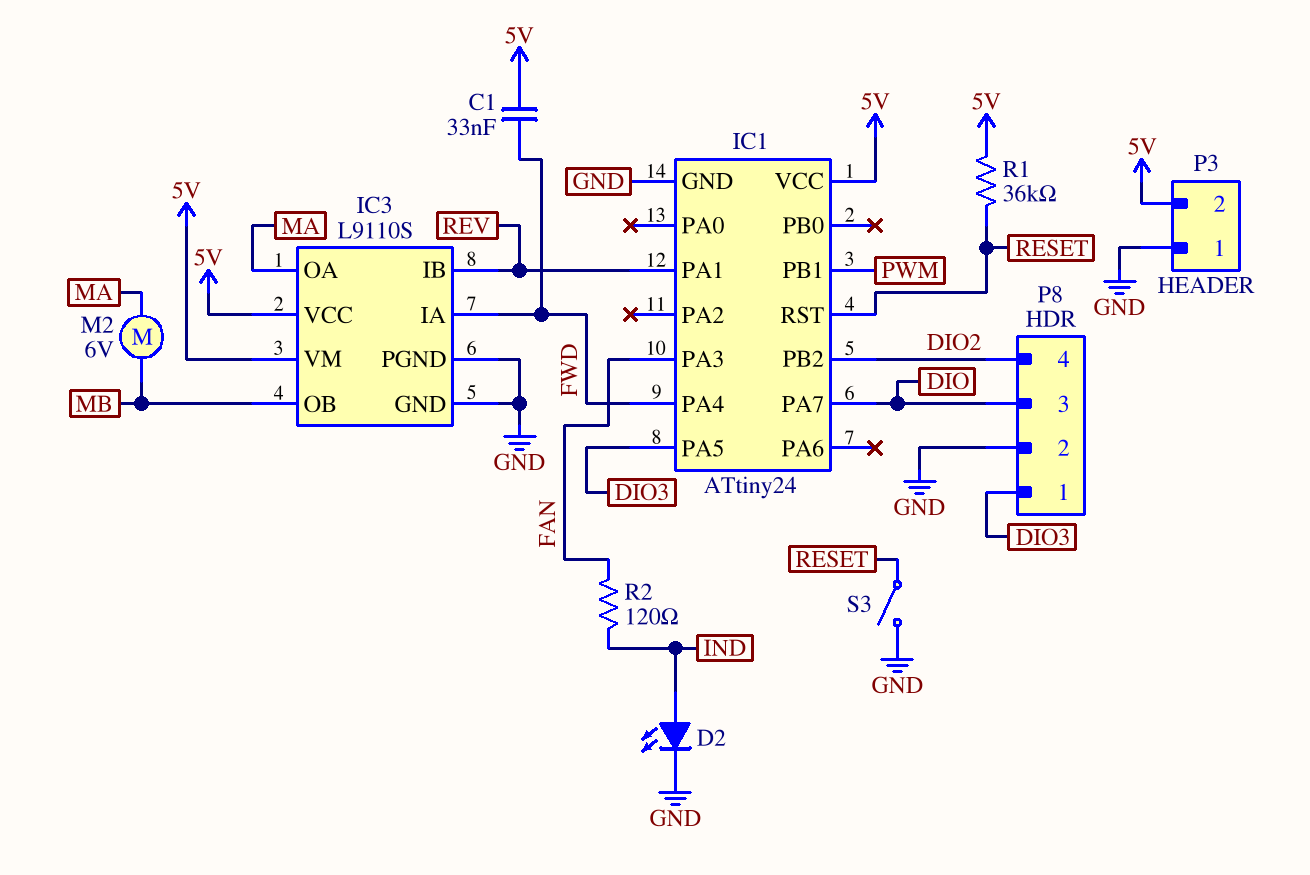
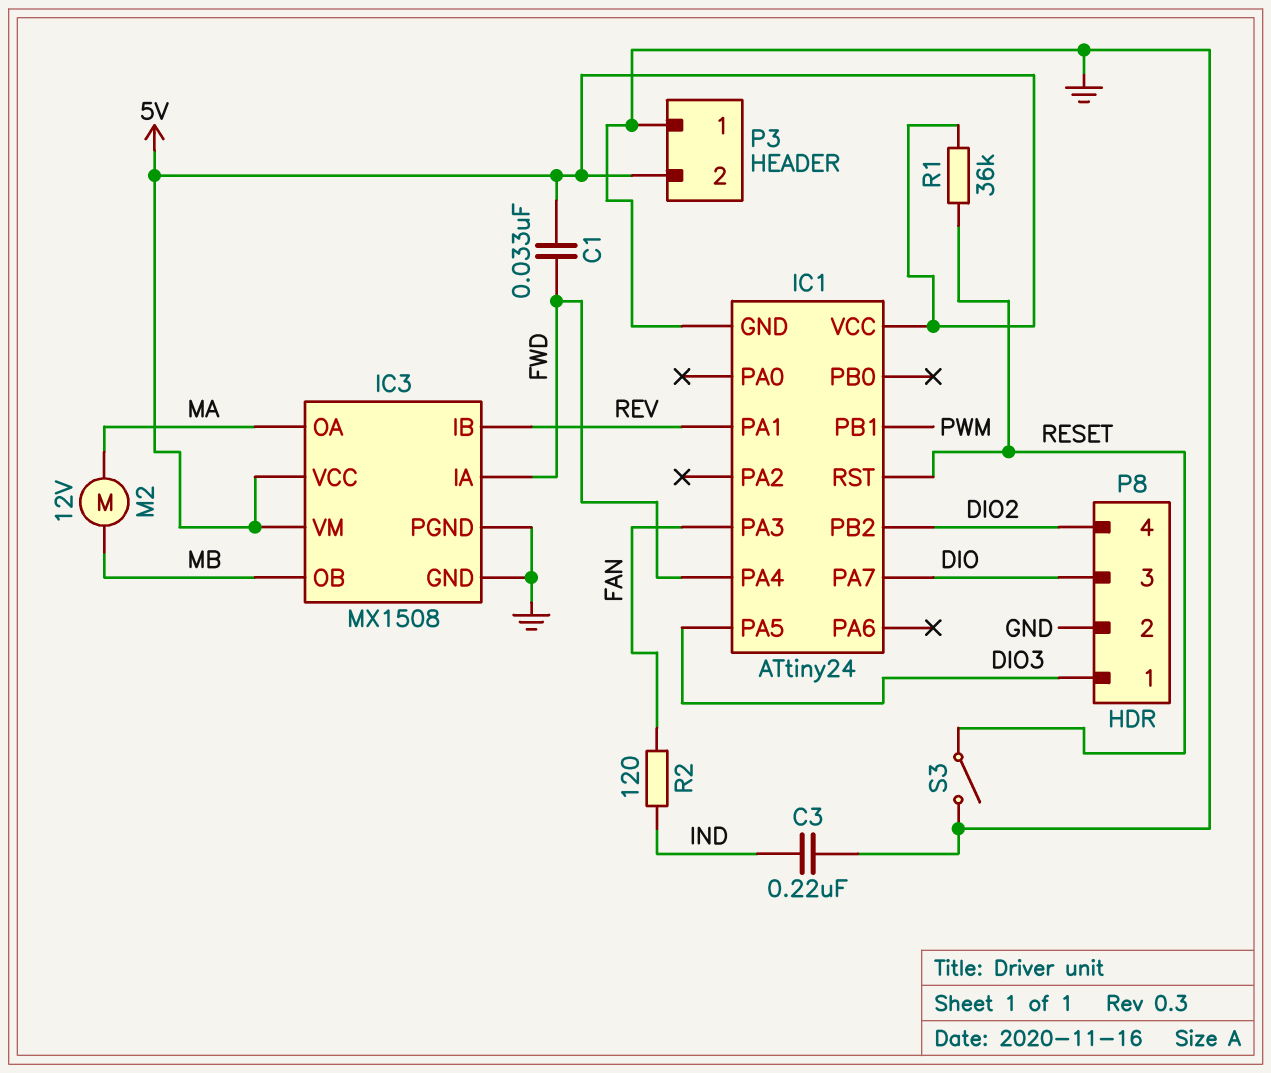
C3: none -> 220nF (GND, IND)
D2: LED (A IND, K GND) -> none
IC3: L9110S -> MX1508
M2: motor 6V (MA, MB) -> motor 12V (MA, MB)

